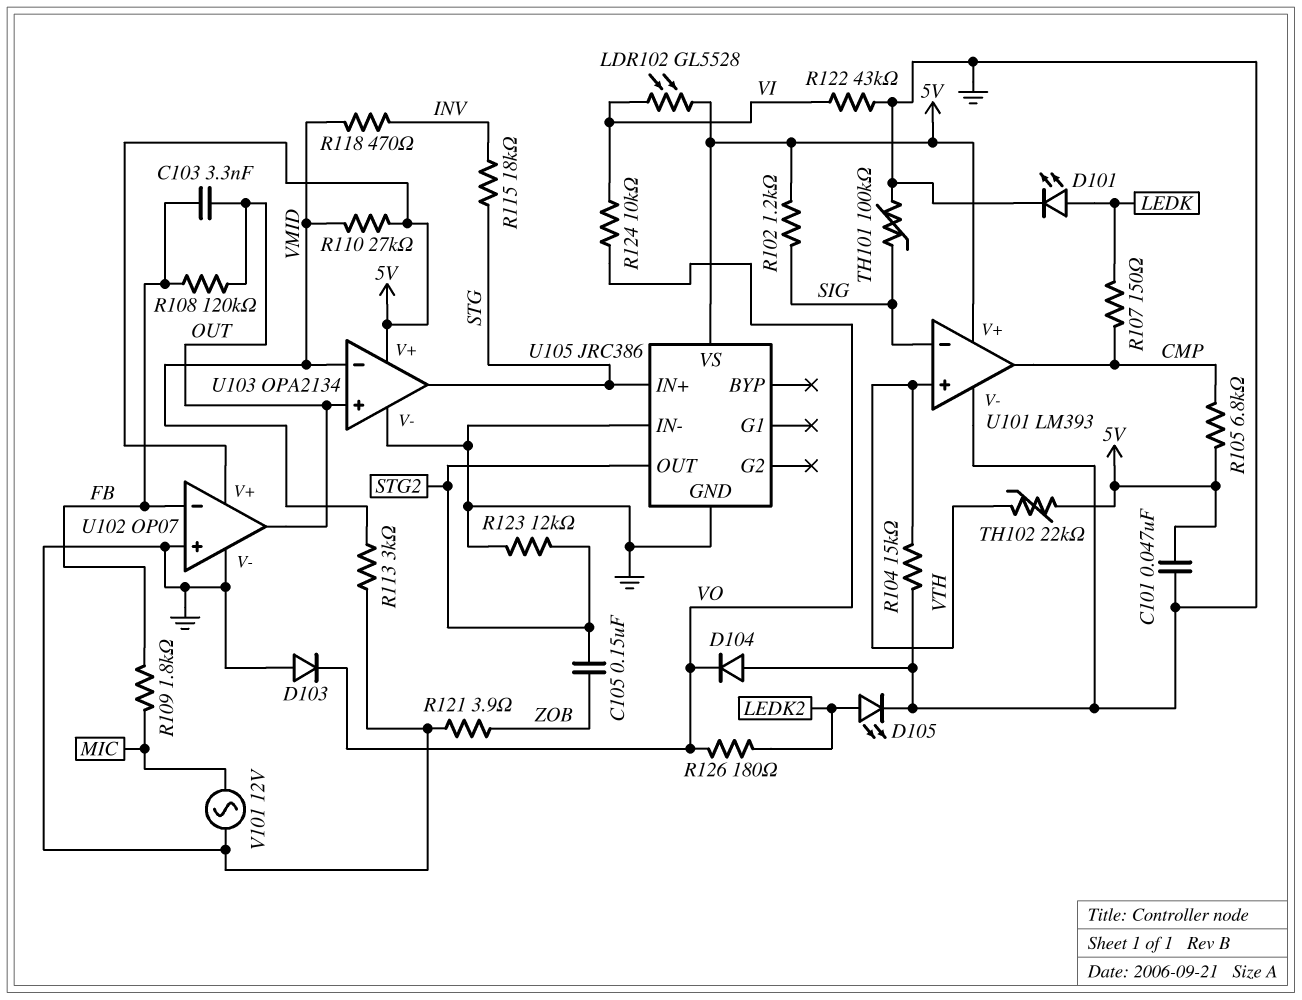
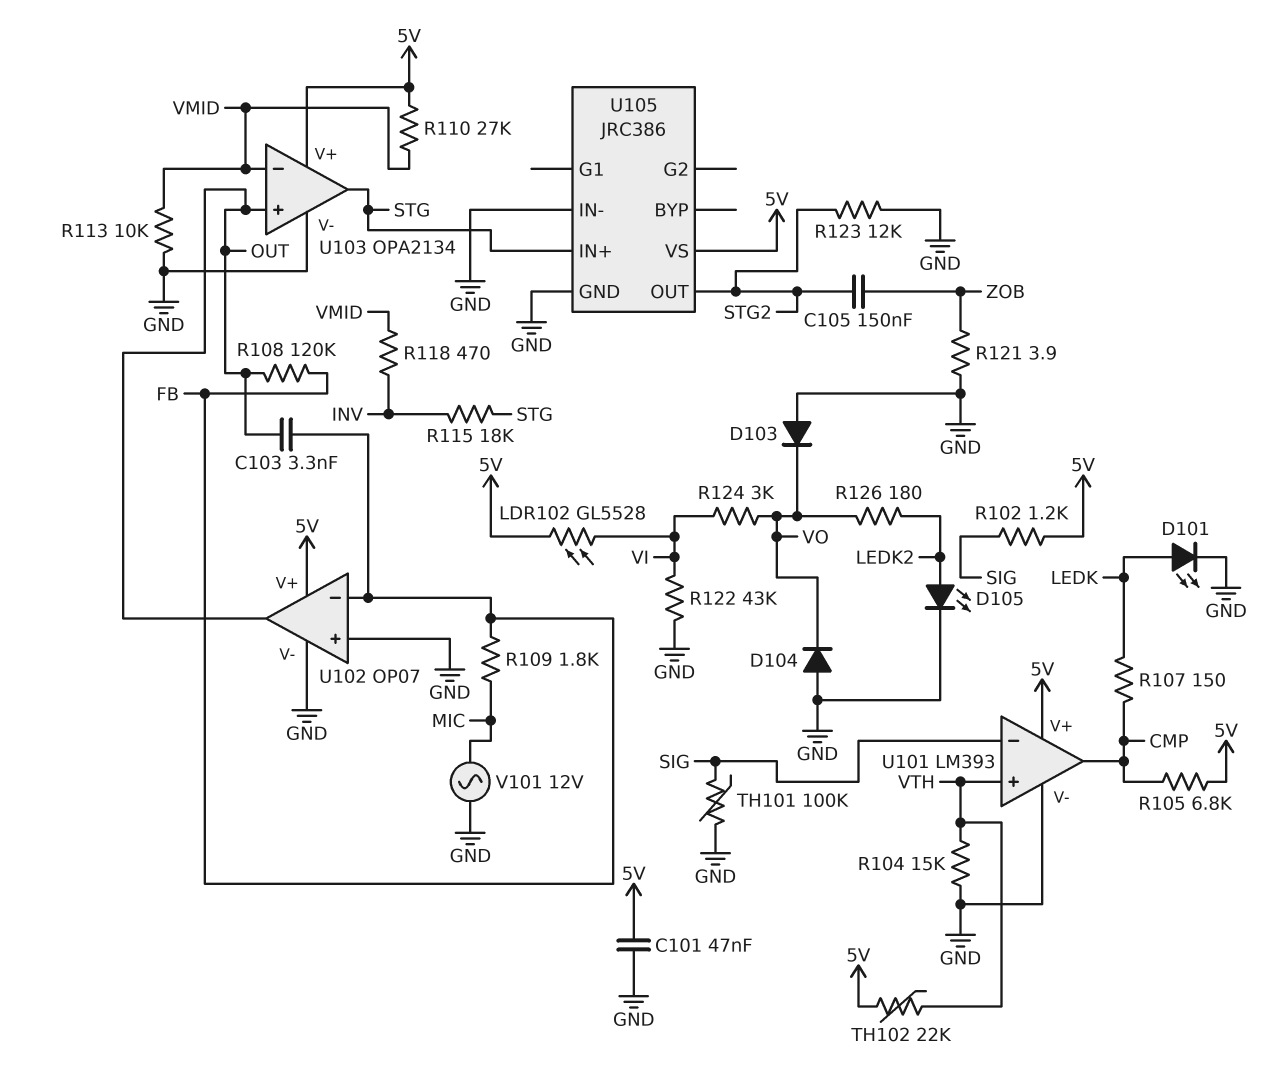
R113: 3k (GND, VMID) -> 10k (GND, VMID)
R124: 10k (VI, VO) -> 3k (VI, VO)

